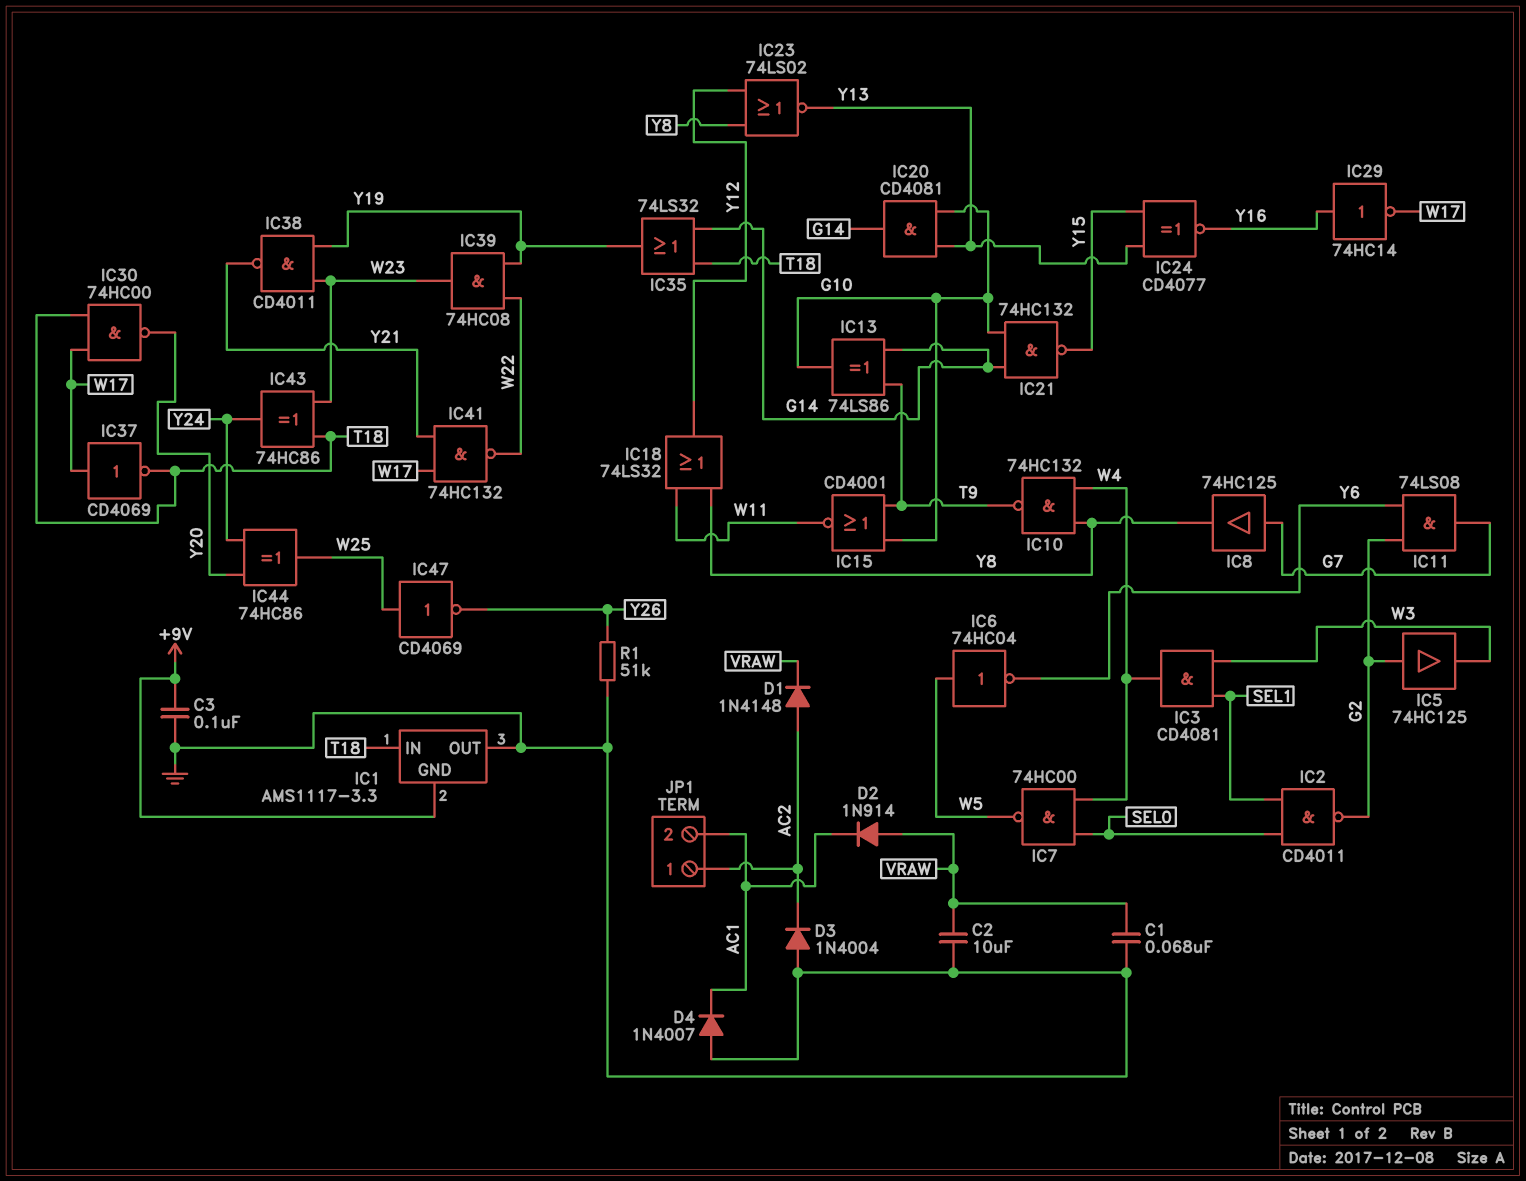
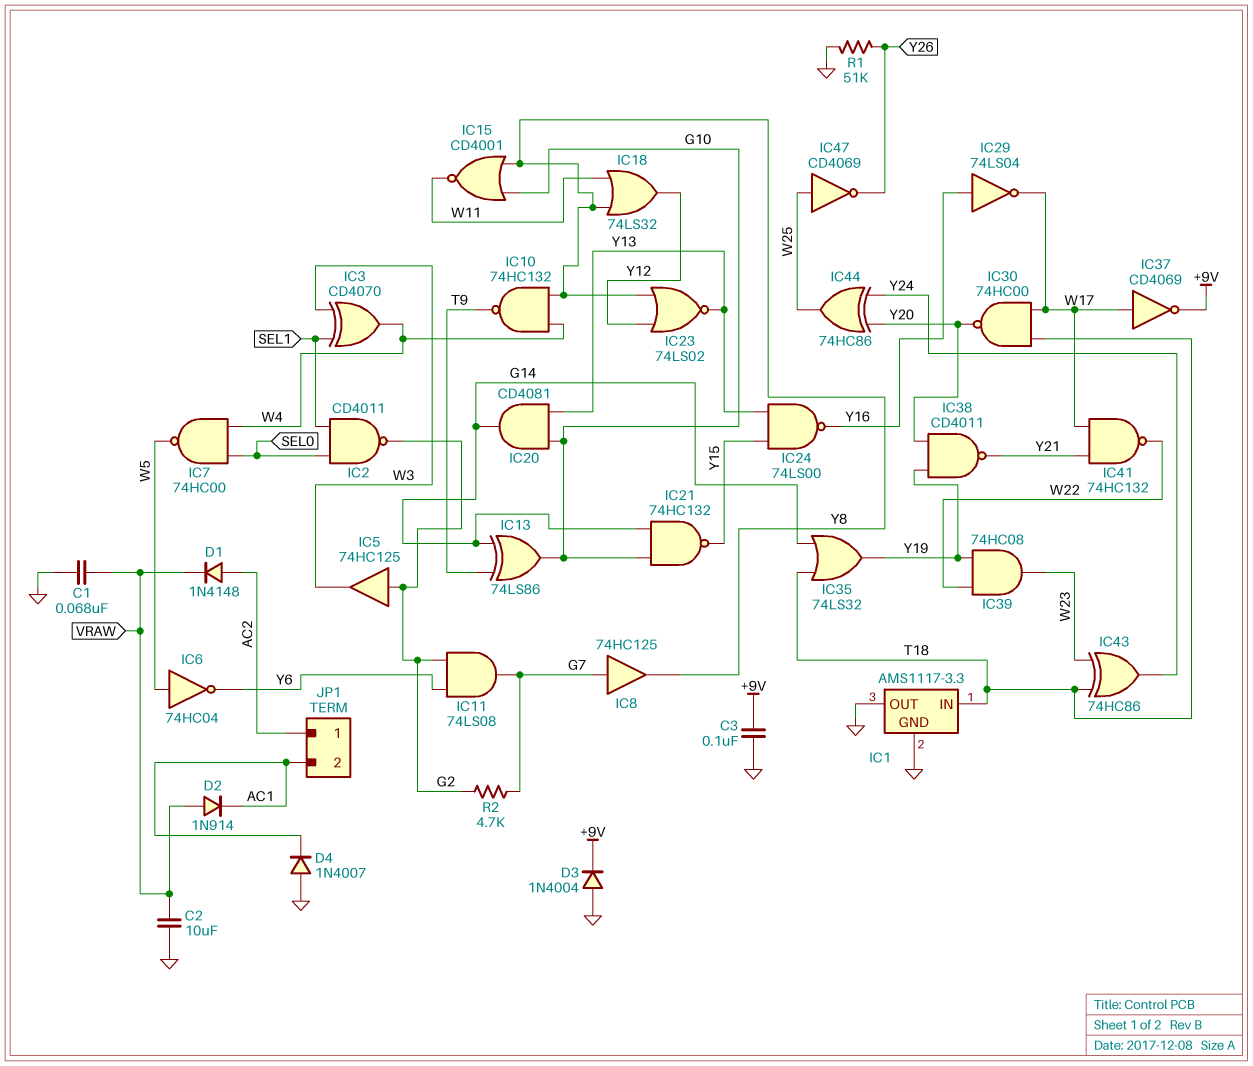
D3: diode 1N4004 (A GND, K AC2) -> diode 1N4004 (A GND, K +9V)
IC1 pin GND: +9V -> GND
IC3: AND CD4081 (in SEL1, in W3, out W4) -> XOR CD4070 (in SEL1, in W3, out W4)
IC15: NOR CD4001 (in G10, in T9, out W11) -> NOR CD4001 (in G10, in Y8, out W11)
IC24: XNOR CD4077 (in Y13, in Y15, out Y16) -> NAND 74LS00 (in Y13, in Y15, out Y16)
IC29: NOT 74HC14 (in Y16, out W17) -> NOT 74LS04 (in Y16, out W17)
IC37: NOT CD4069 (in W17, out T18) -> NOT CD4069 (in W17, out +9V)
IC38: NAND CD4011 (in W23, in Y19, out Y21) -> NAND CD4011 (in Y19, in Y20, out Y21)
R2: none -> 4.7k (G2, G7)

